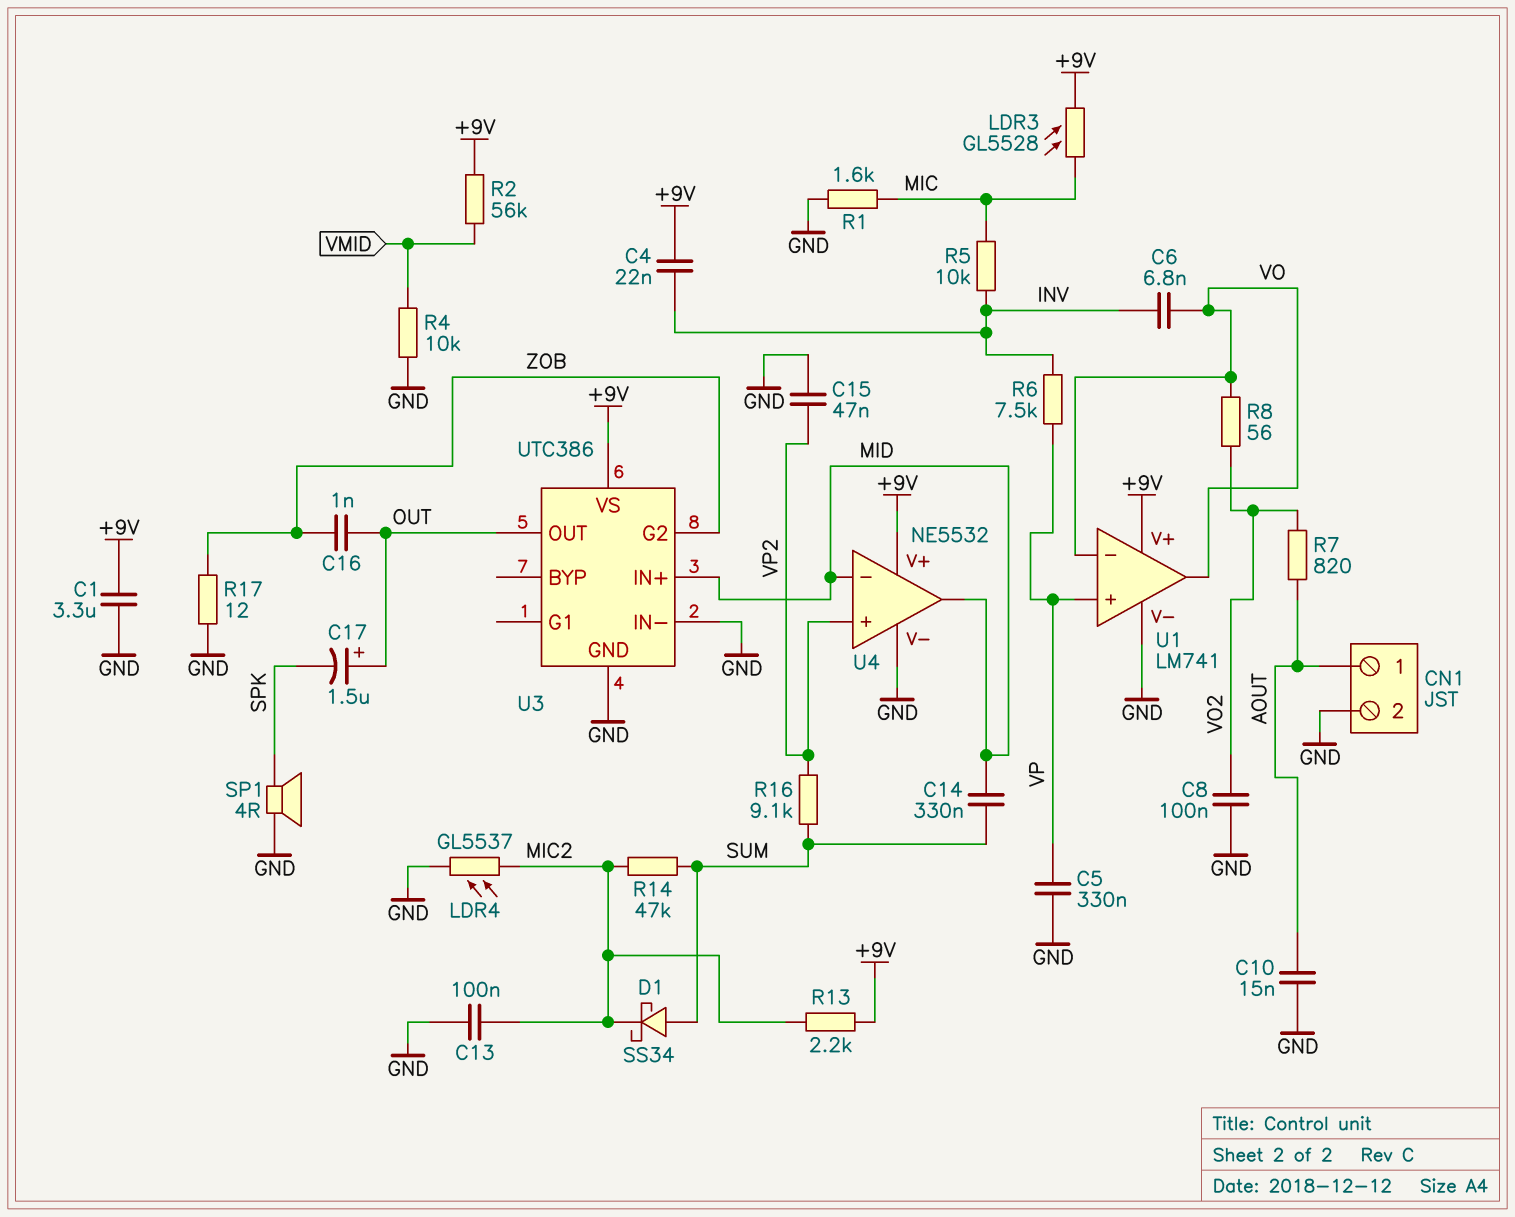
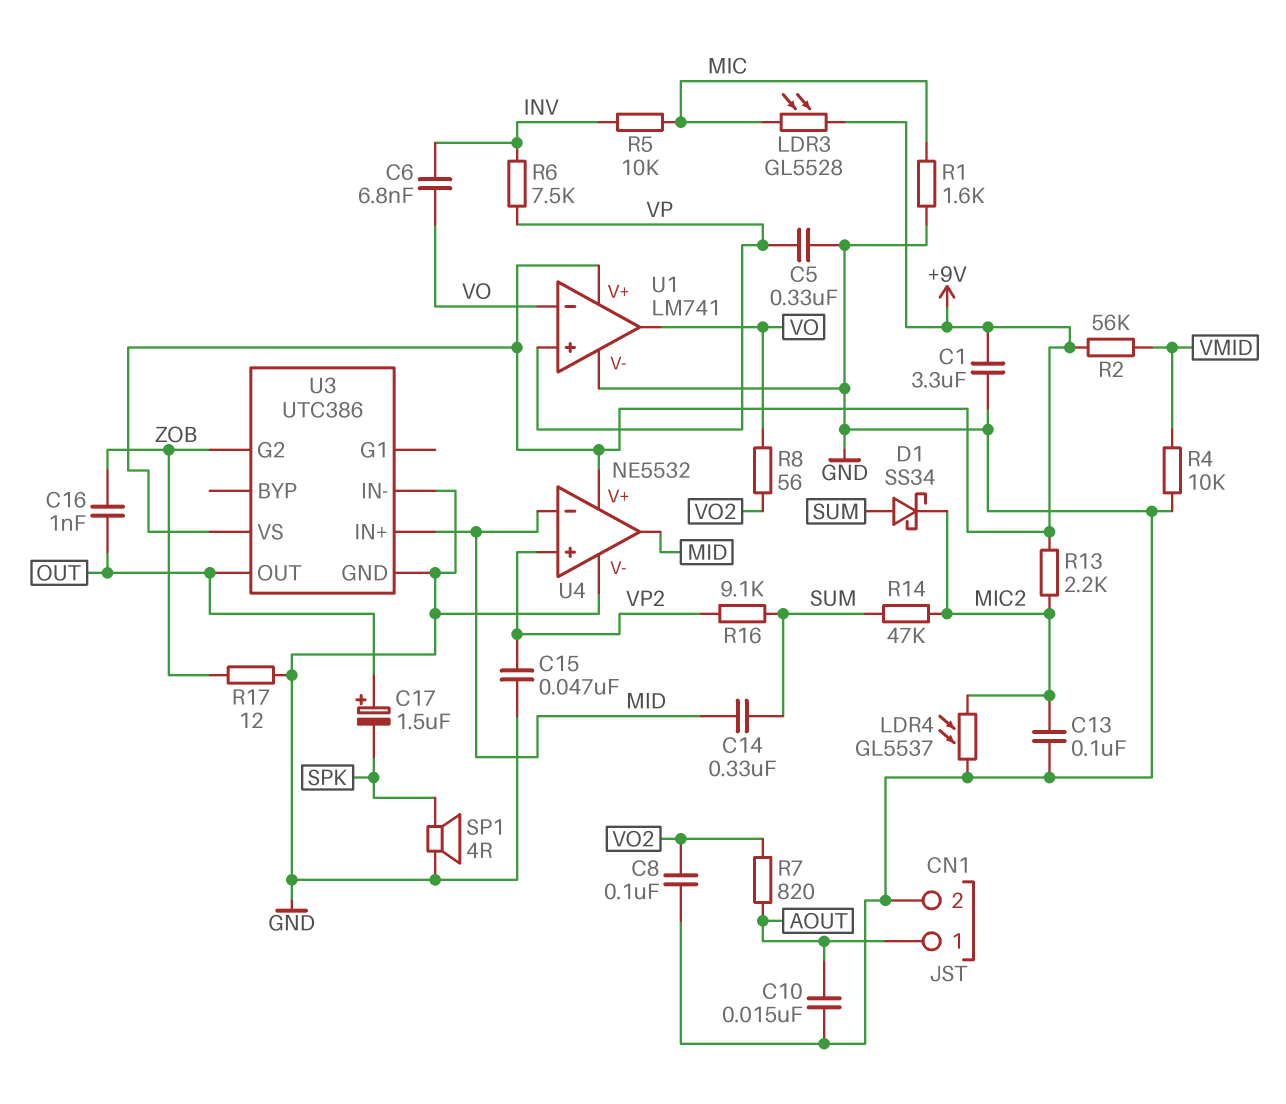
C4: 22nF (+9V, INV) -> none

